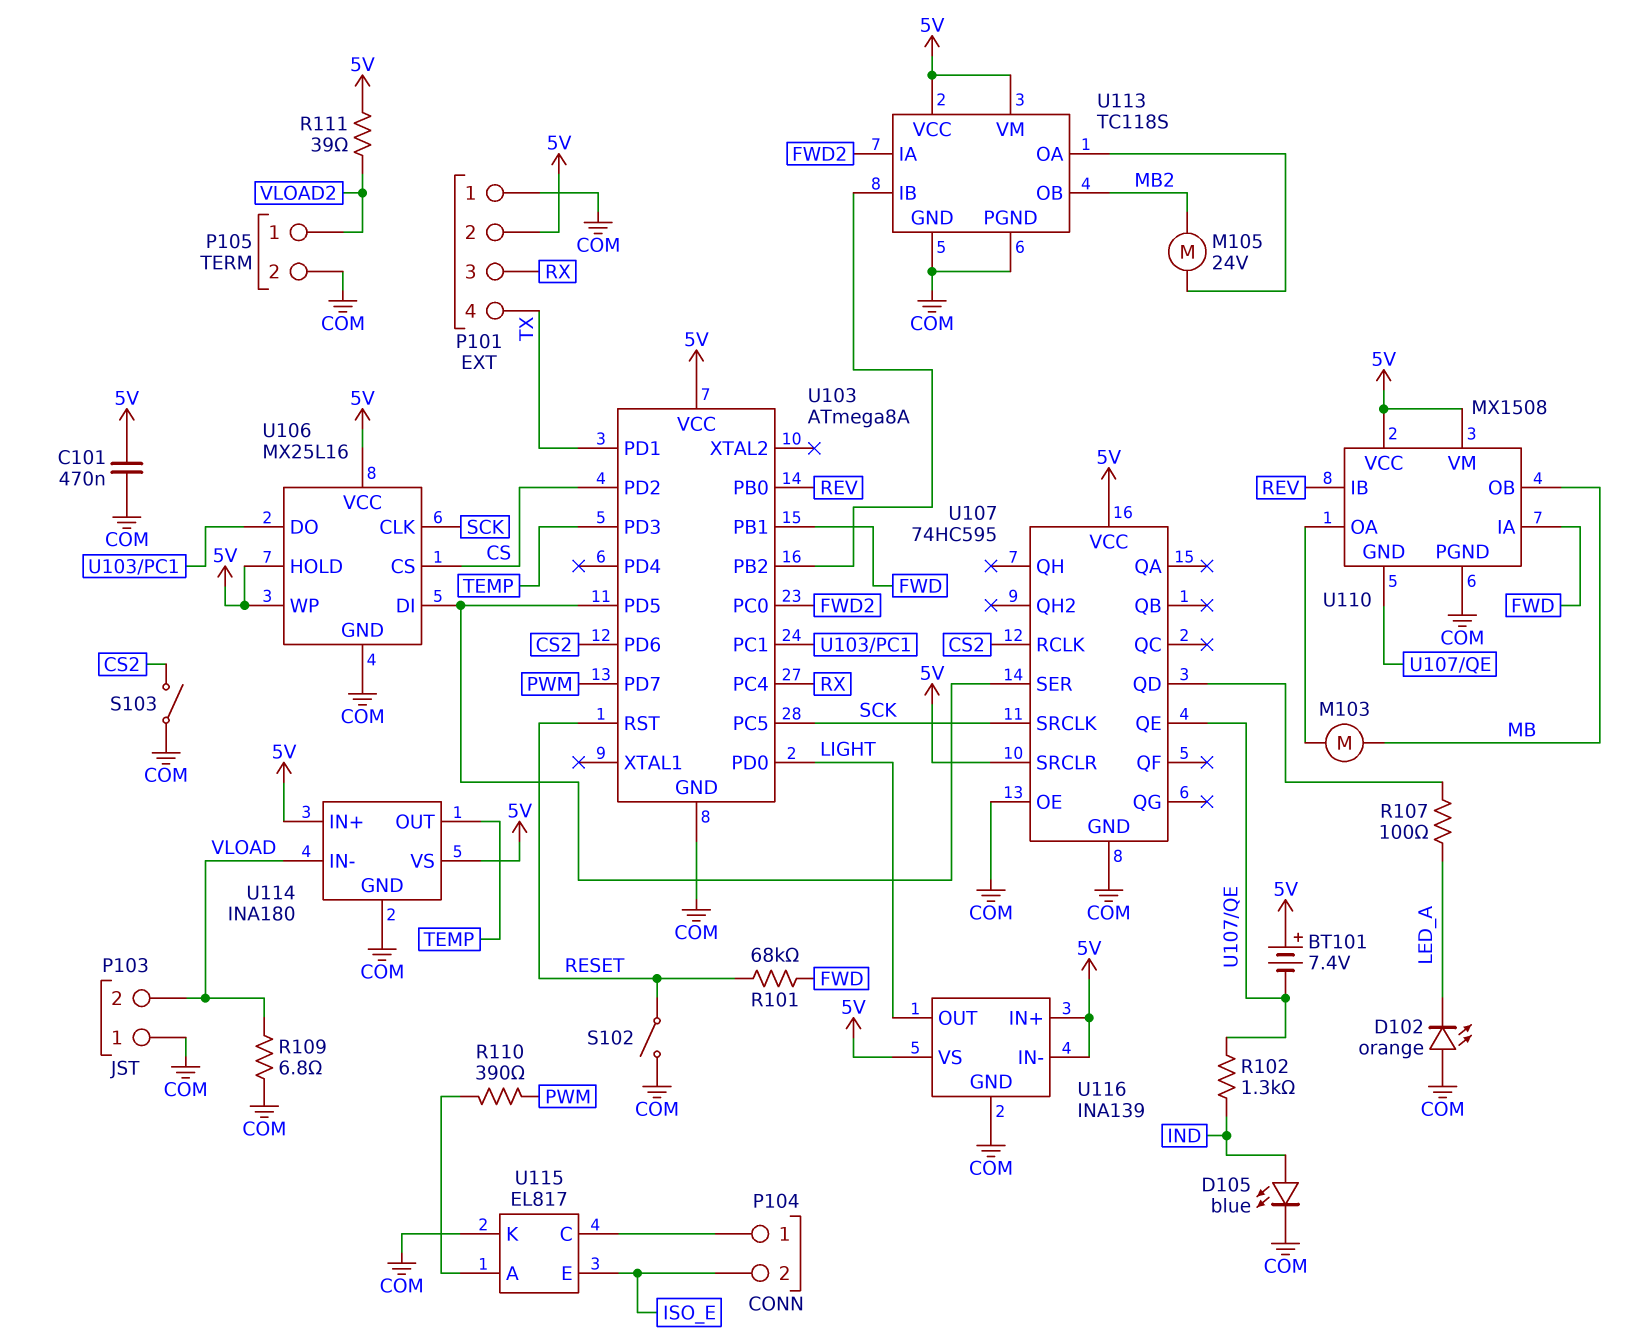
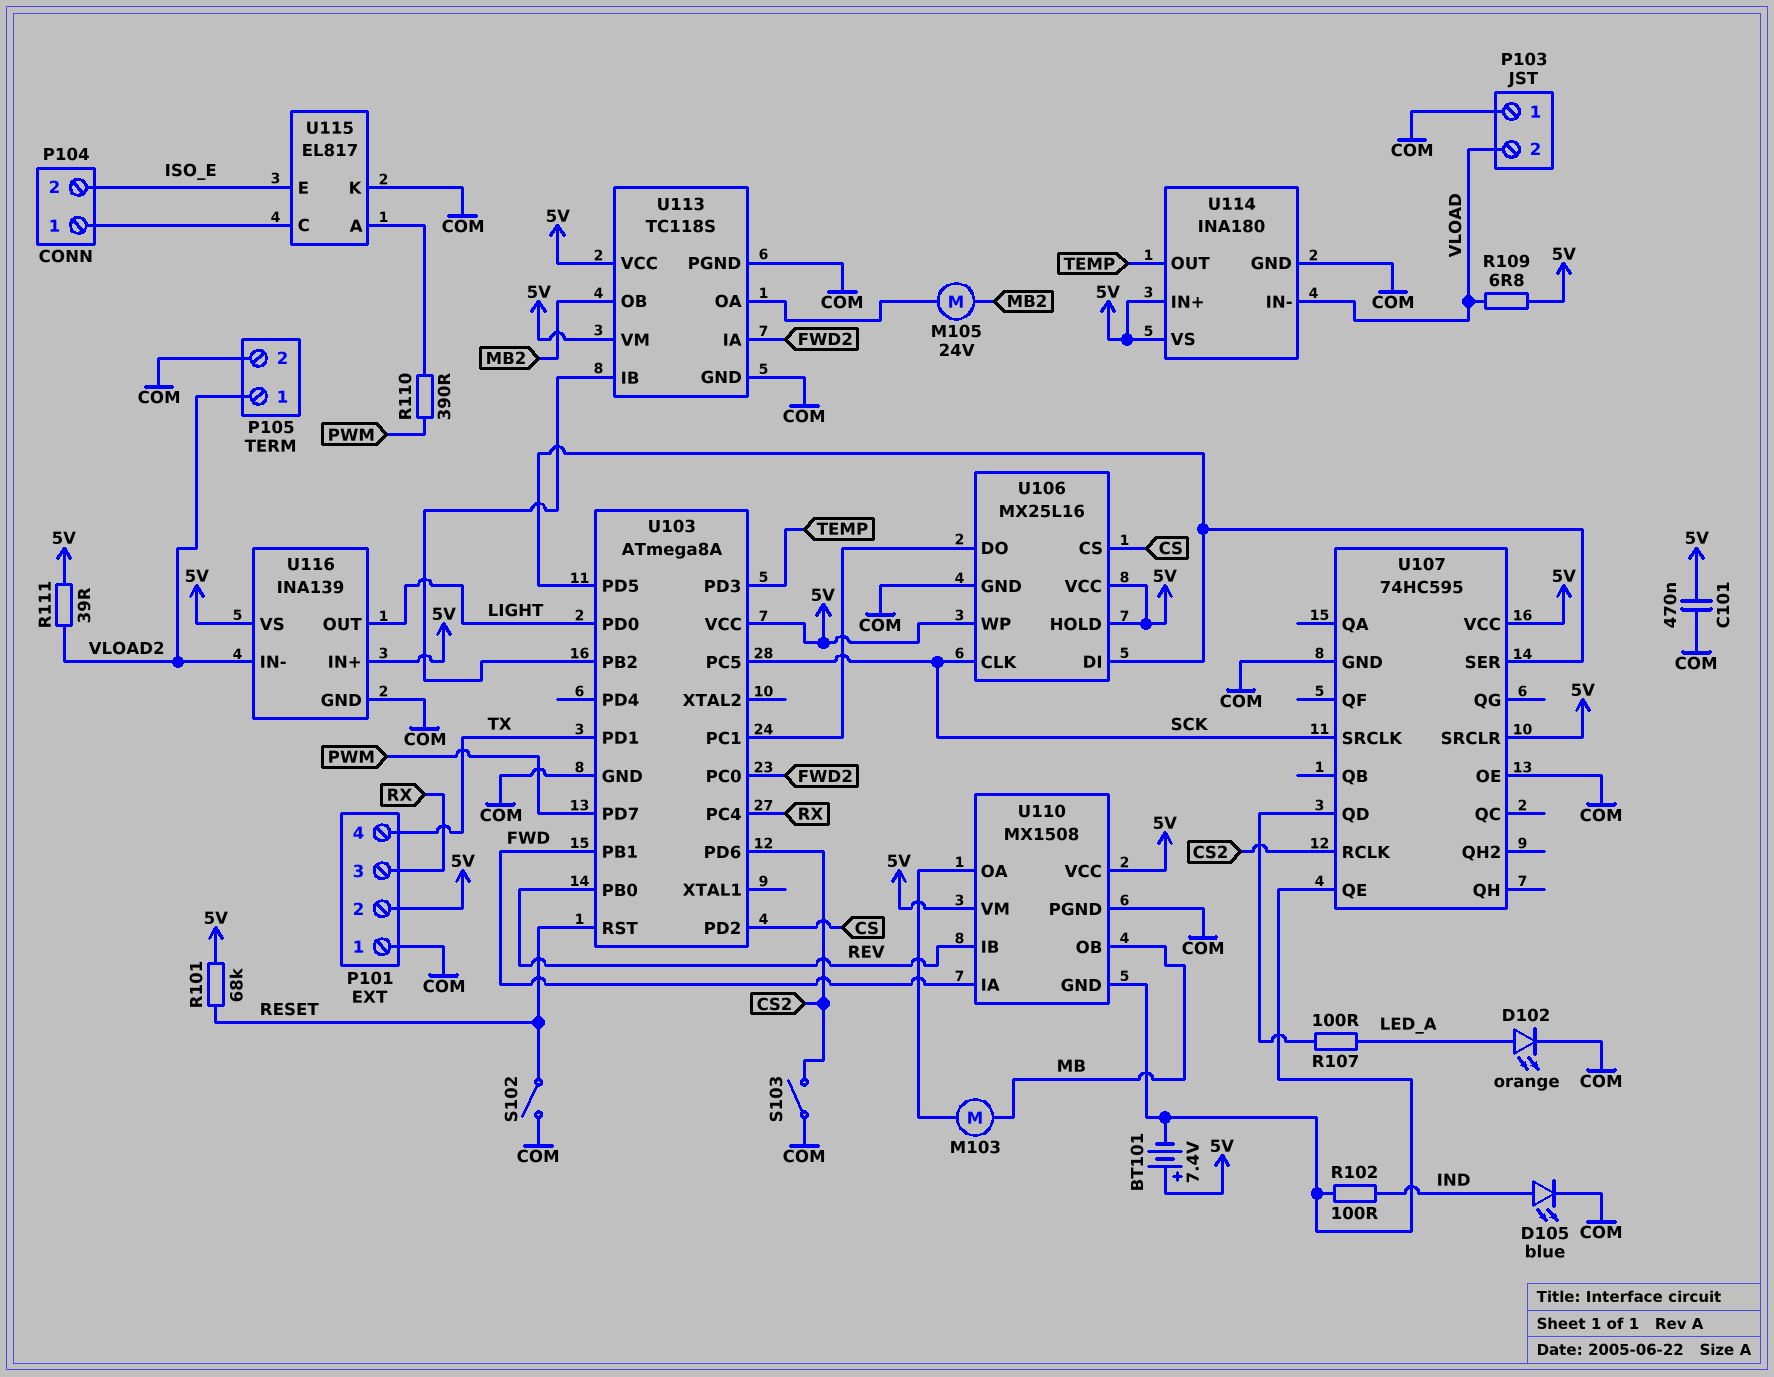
D102: LED orange (A COM, K LED_A) -> LED orange (A LED_A, K COM)
R101: 68k (FWD, RESET) -> 68k (5V, RESET)
R102: 1.3k (IND, U107/QE) -> 100 (IND, U107/QE)
R109: 6.8 (COM, VLOAD) -> 6.8 (5V, VLOAD)
U116 pin IN-: 5V -> VLOAD2

